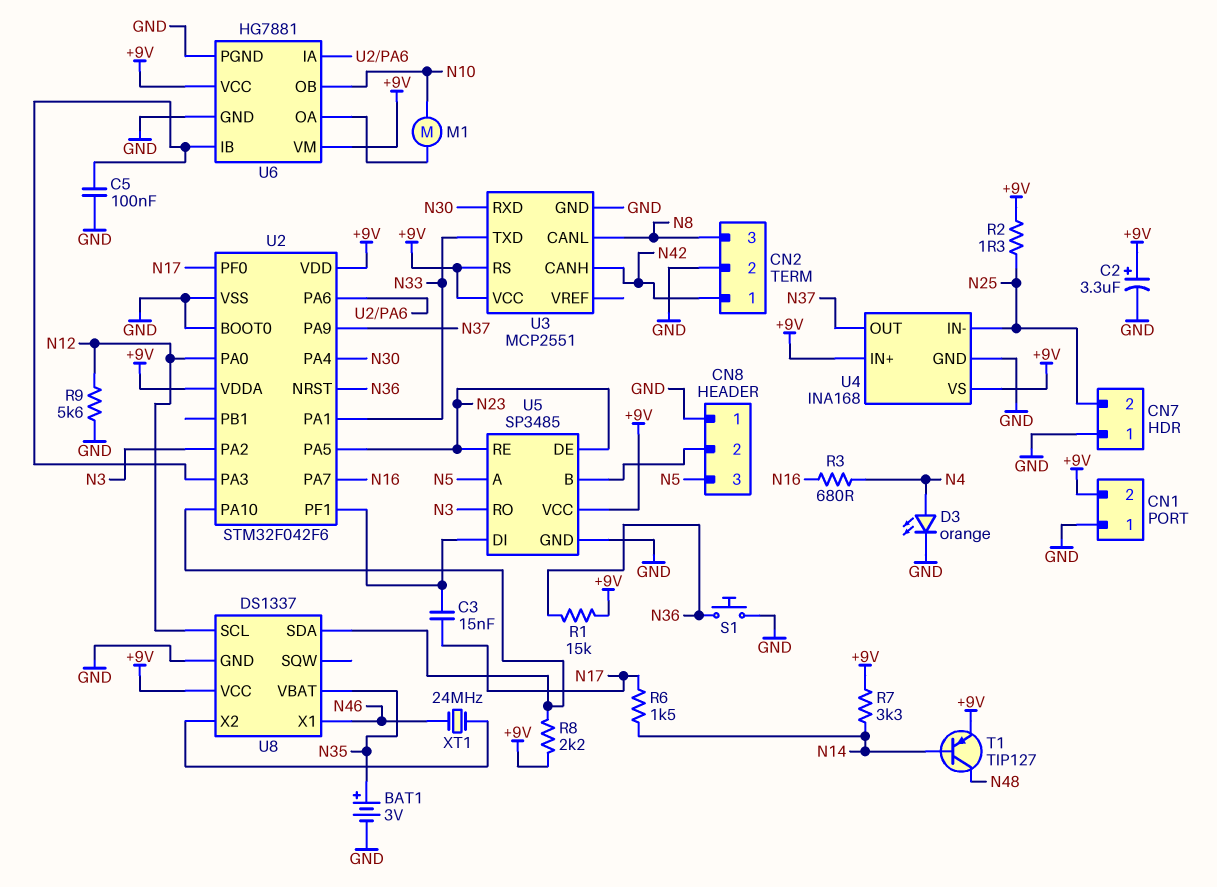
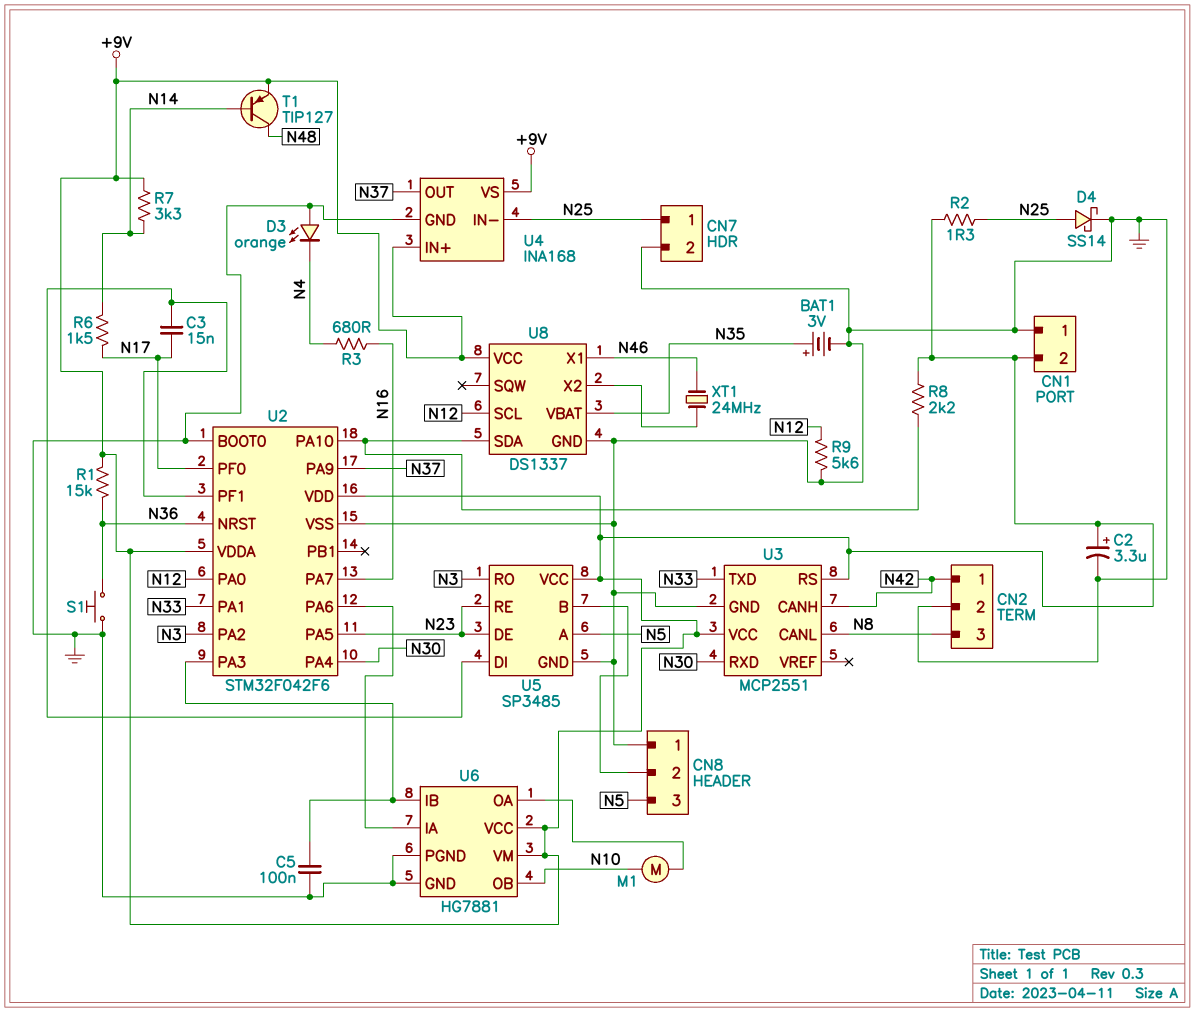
CN7 pin 1: GND -> N25
CN7 pin 2: N25 -> GND
D3: LED orange (A N4, K GND) -> LED orange (A GND, K N4)
D4: none -> schottky SS14 (A N25, K GND)

